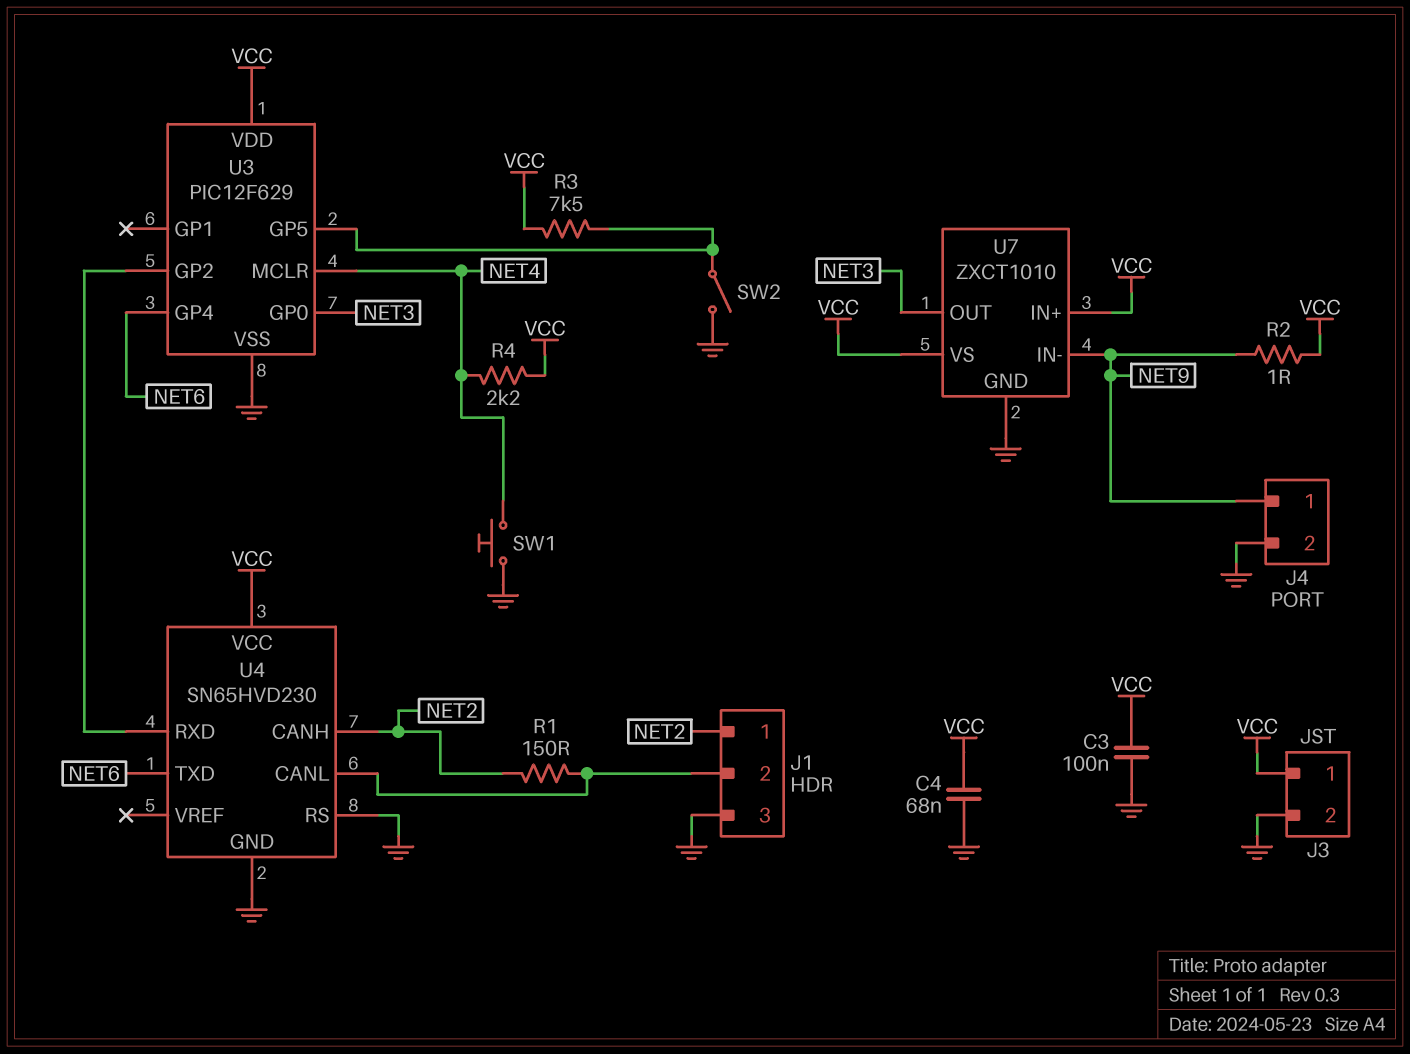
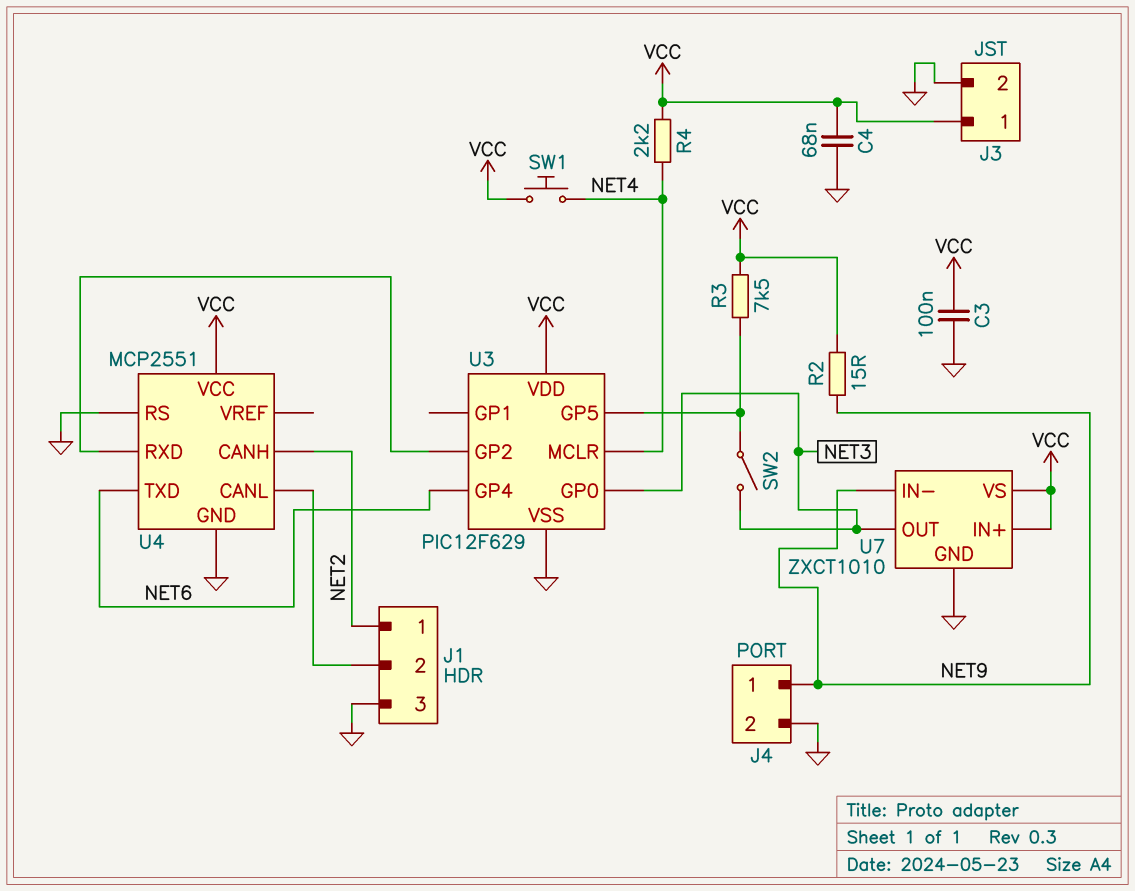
R1: 150 (J1/2, NET2) -> none
R2: 1 (NET9, VCC) -> 15 (NET9, VCC)
SW1: button (GND, NET4) -> button (NET4, VCC)
SW2: switch (GND, U3/GP5) -> switch (NET3, U3/GP5)
U4: SN65HVD230 -> MCP2551

